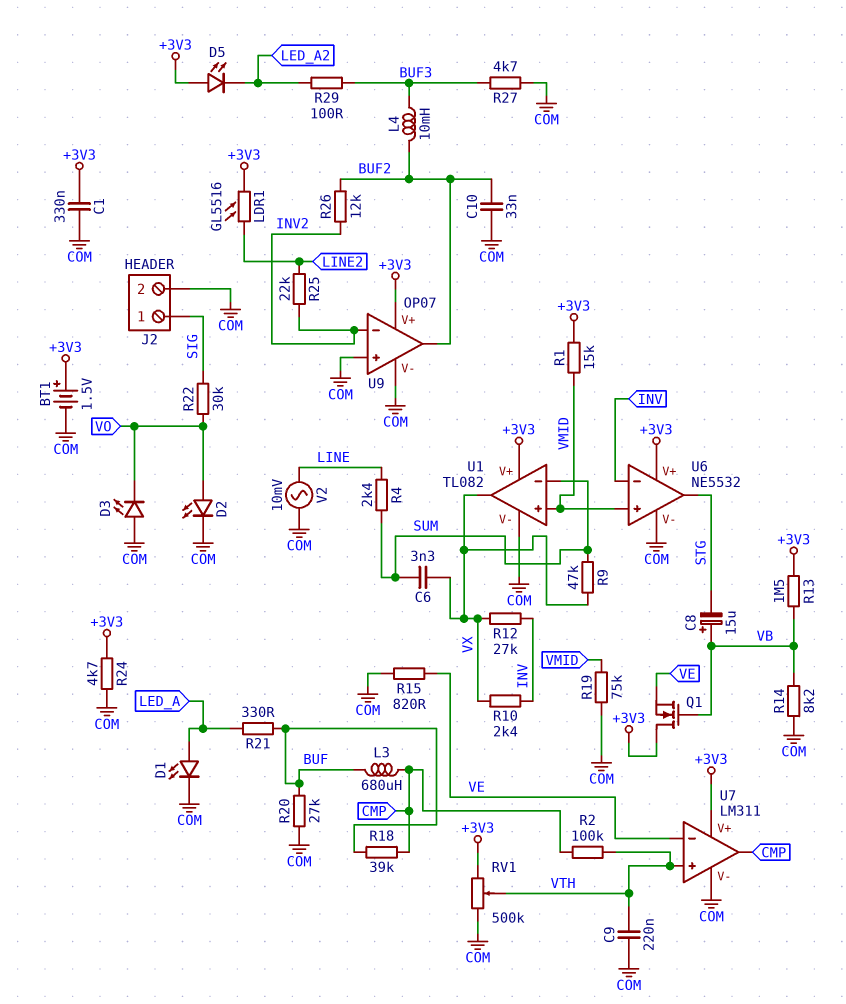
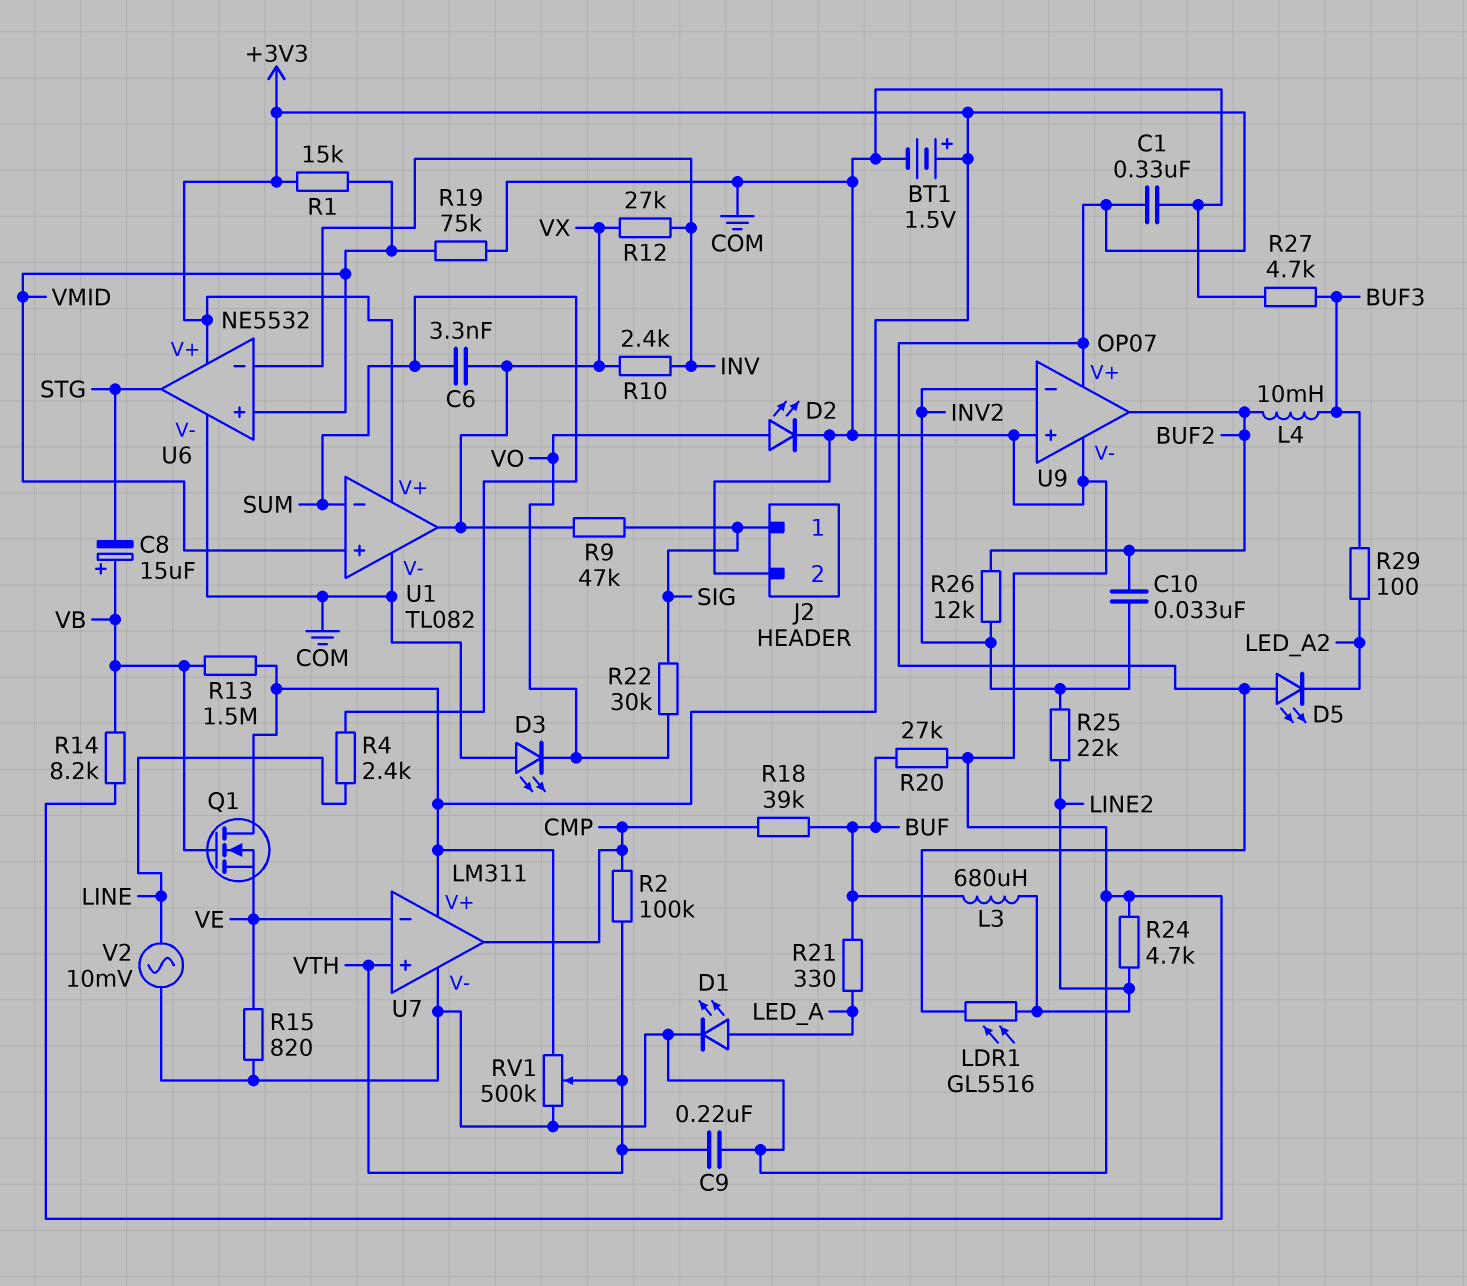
C10: 33nF (BUF2, COM) -> 33nF (BUF2, INV2)
L3: 680uH (BUF, CMP) -> 680uH (BUF, LINE2)
R9: 47k (SUM, VX) -> 47k (SIG, VX)
R24: 4.7k (+3V3, COM) -> 4.7k (COM, LINE2)

